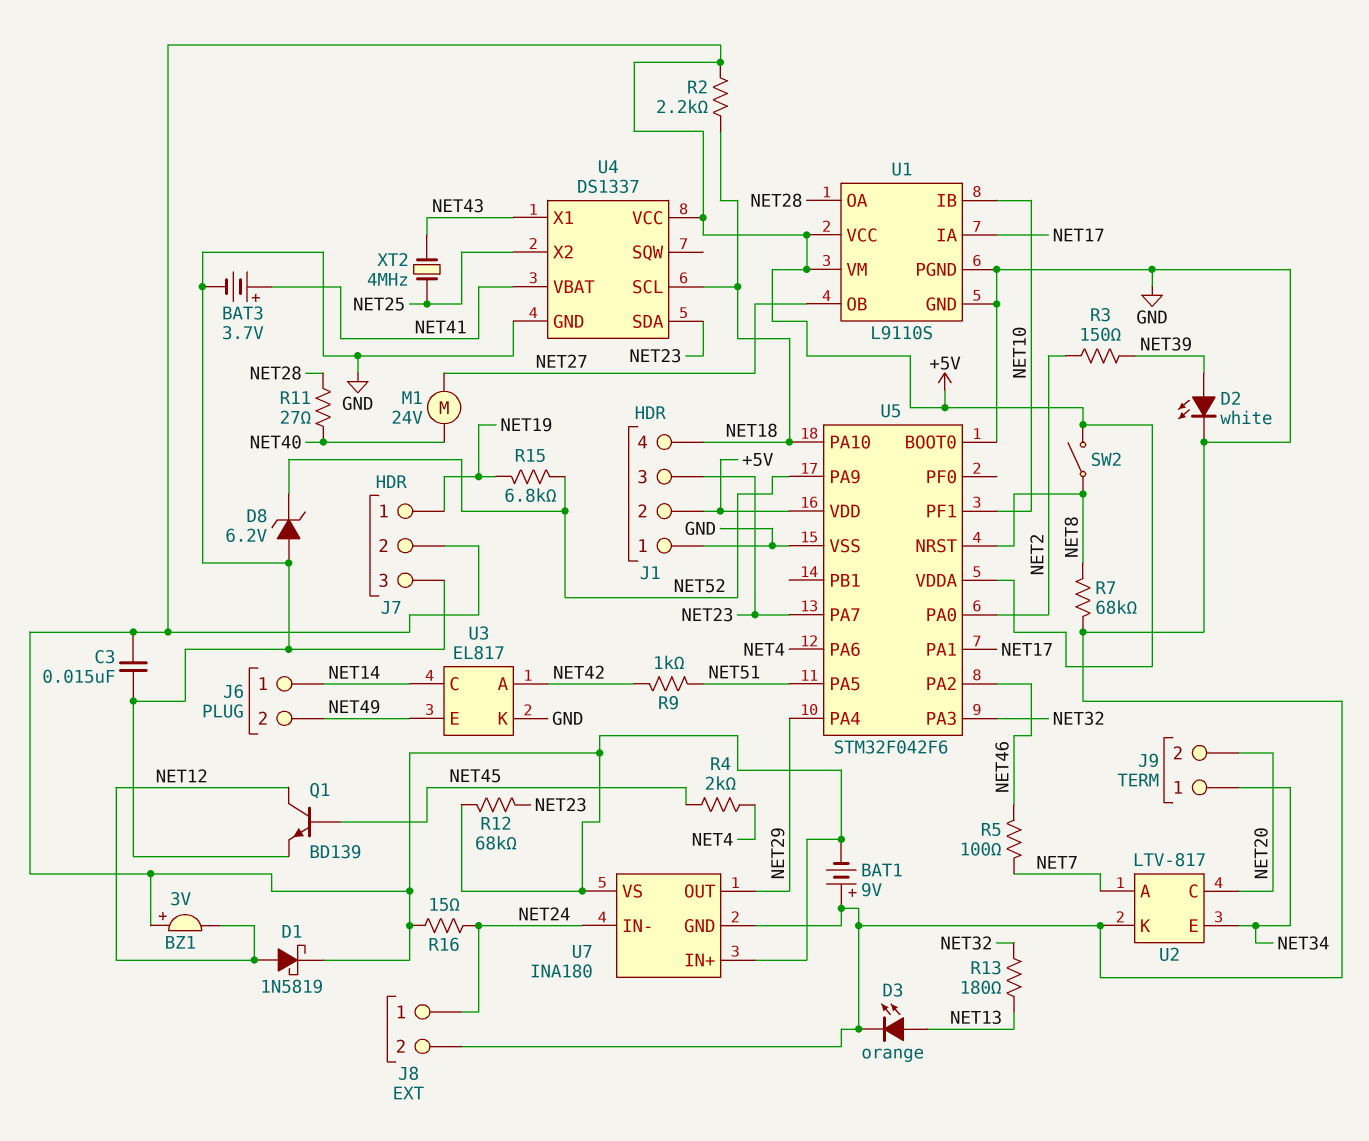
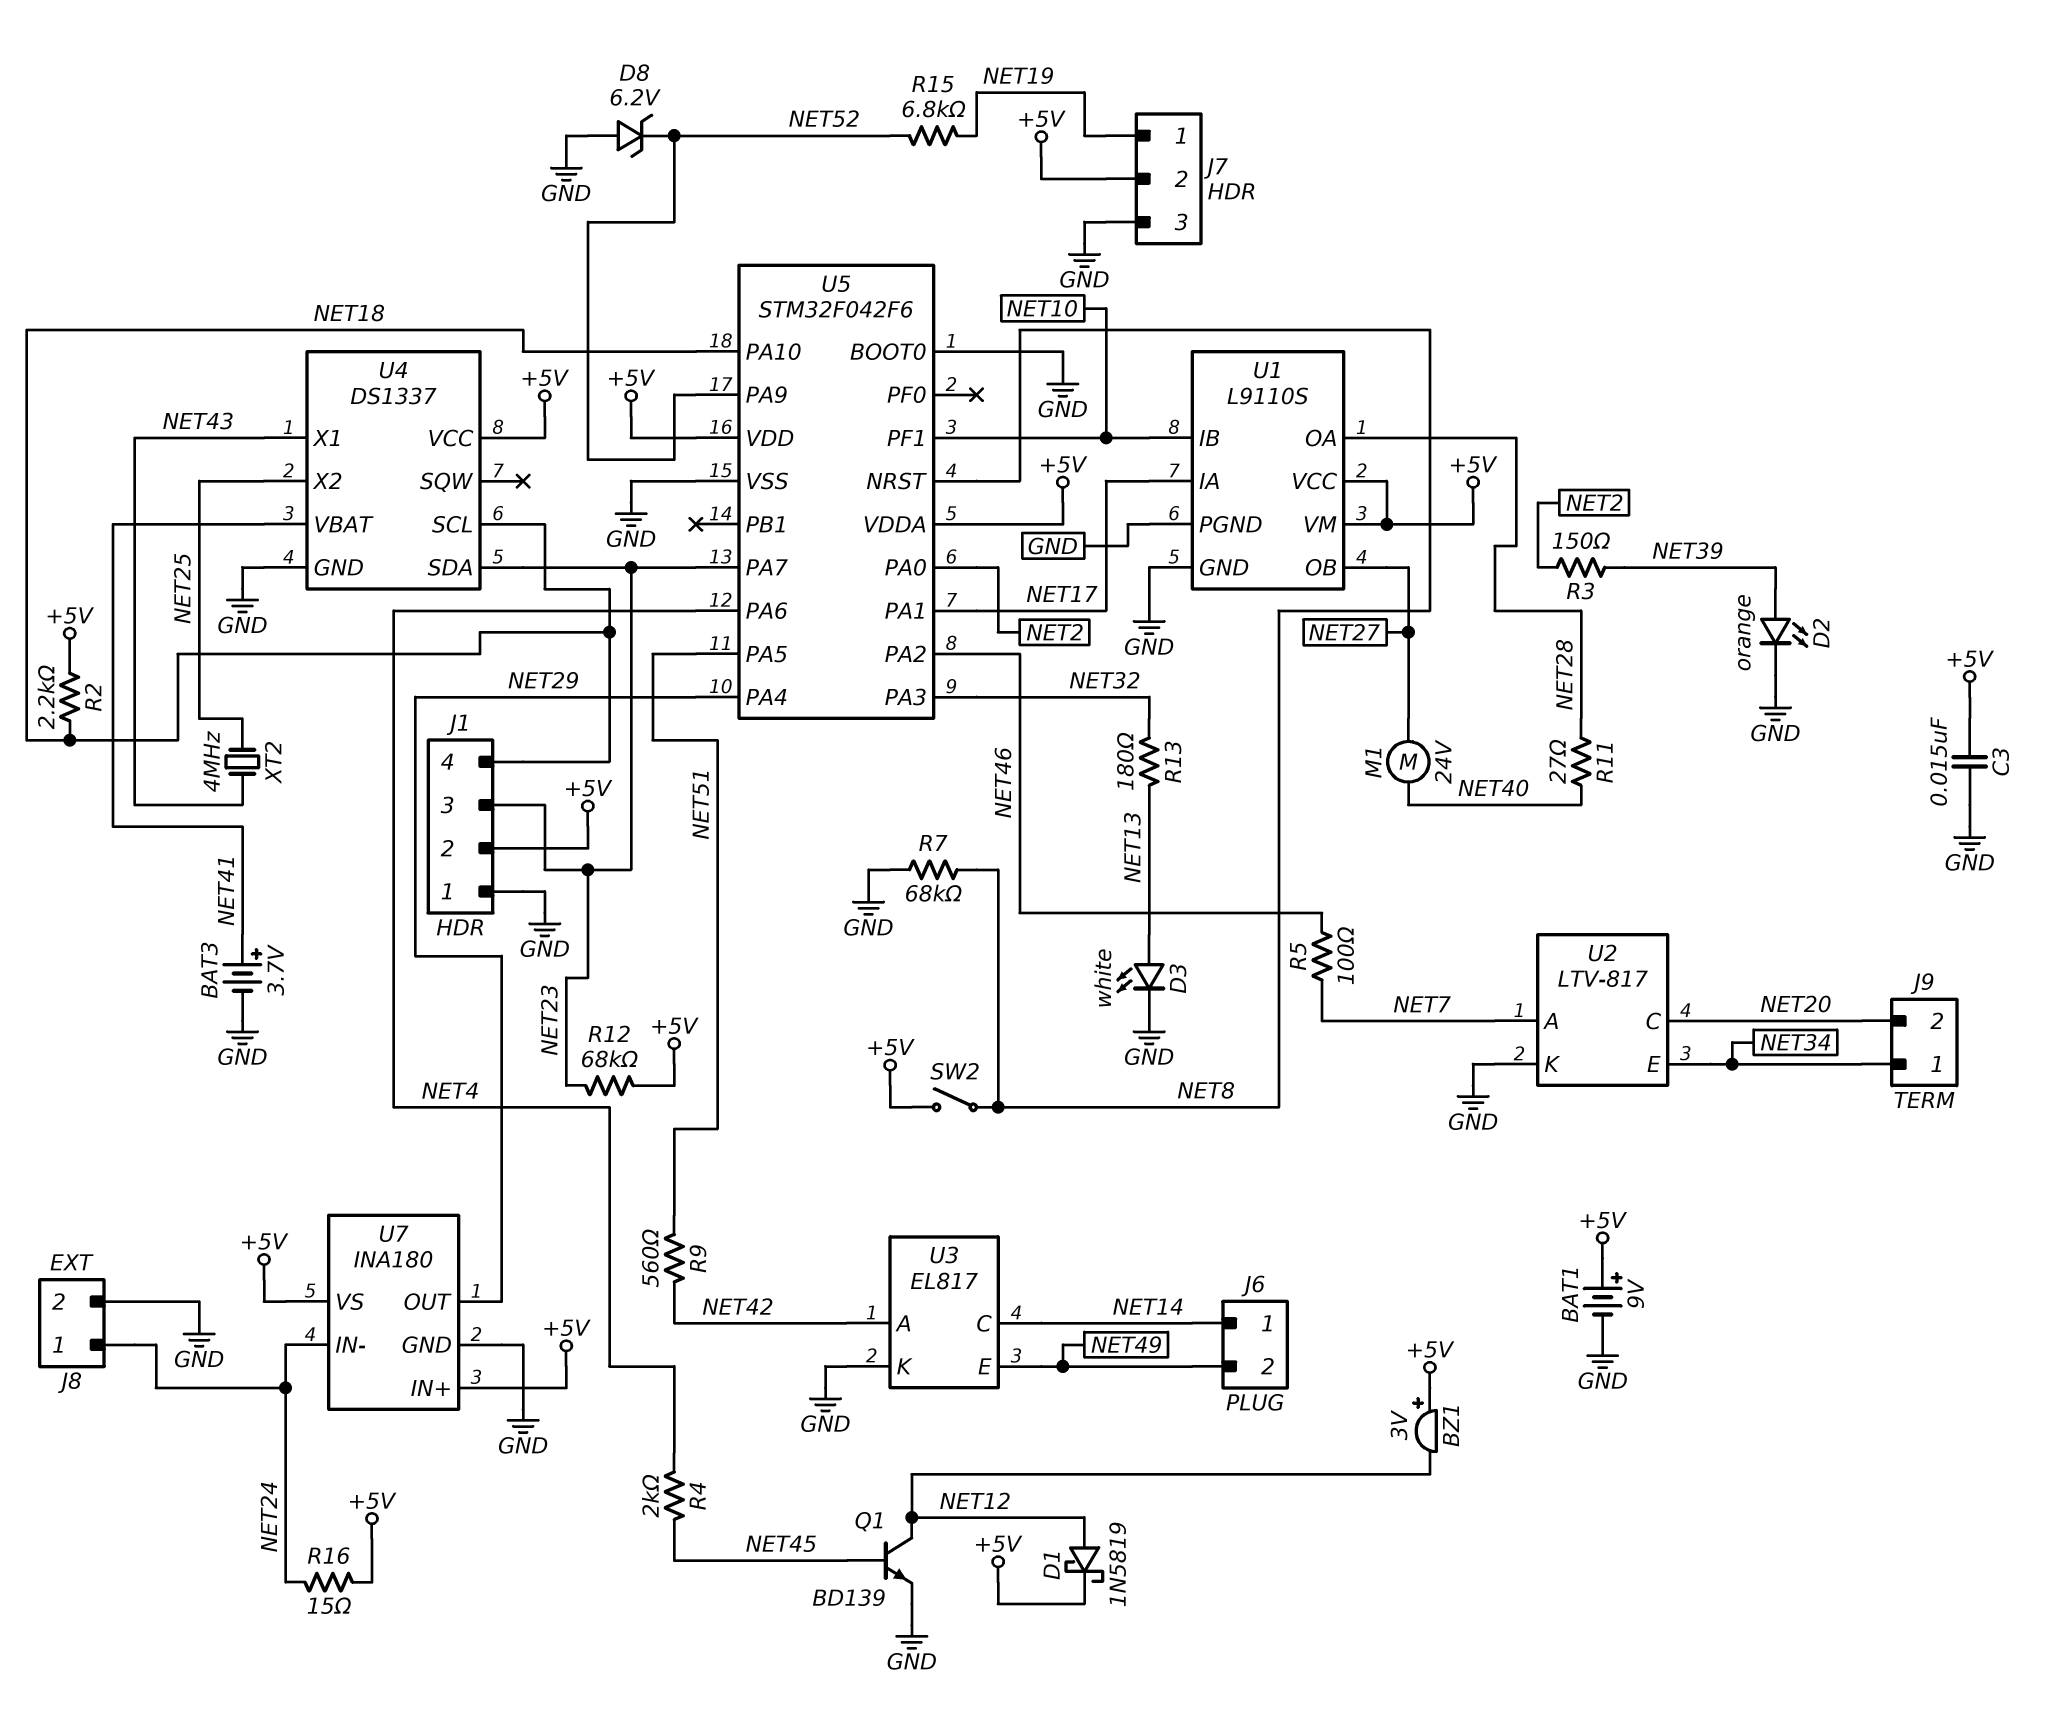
BAT1: 9V (plus GND, minus +5V) -> 9V (plus +5V, minus GND)
D2: LED white (A NET39, K GND) -> LED orange (A NET39, K GND)
D3: LED orange (A NET13, K GND) -> LED white (A NET13, K GND)
R9: 1k (NET42, NET51) -> 560 (NET42, NET51)

